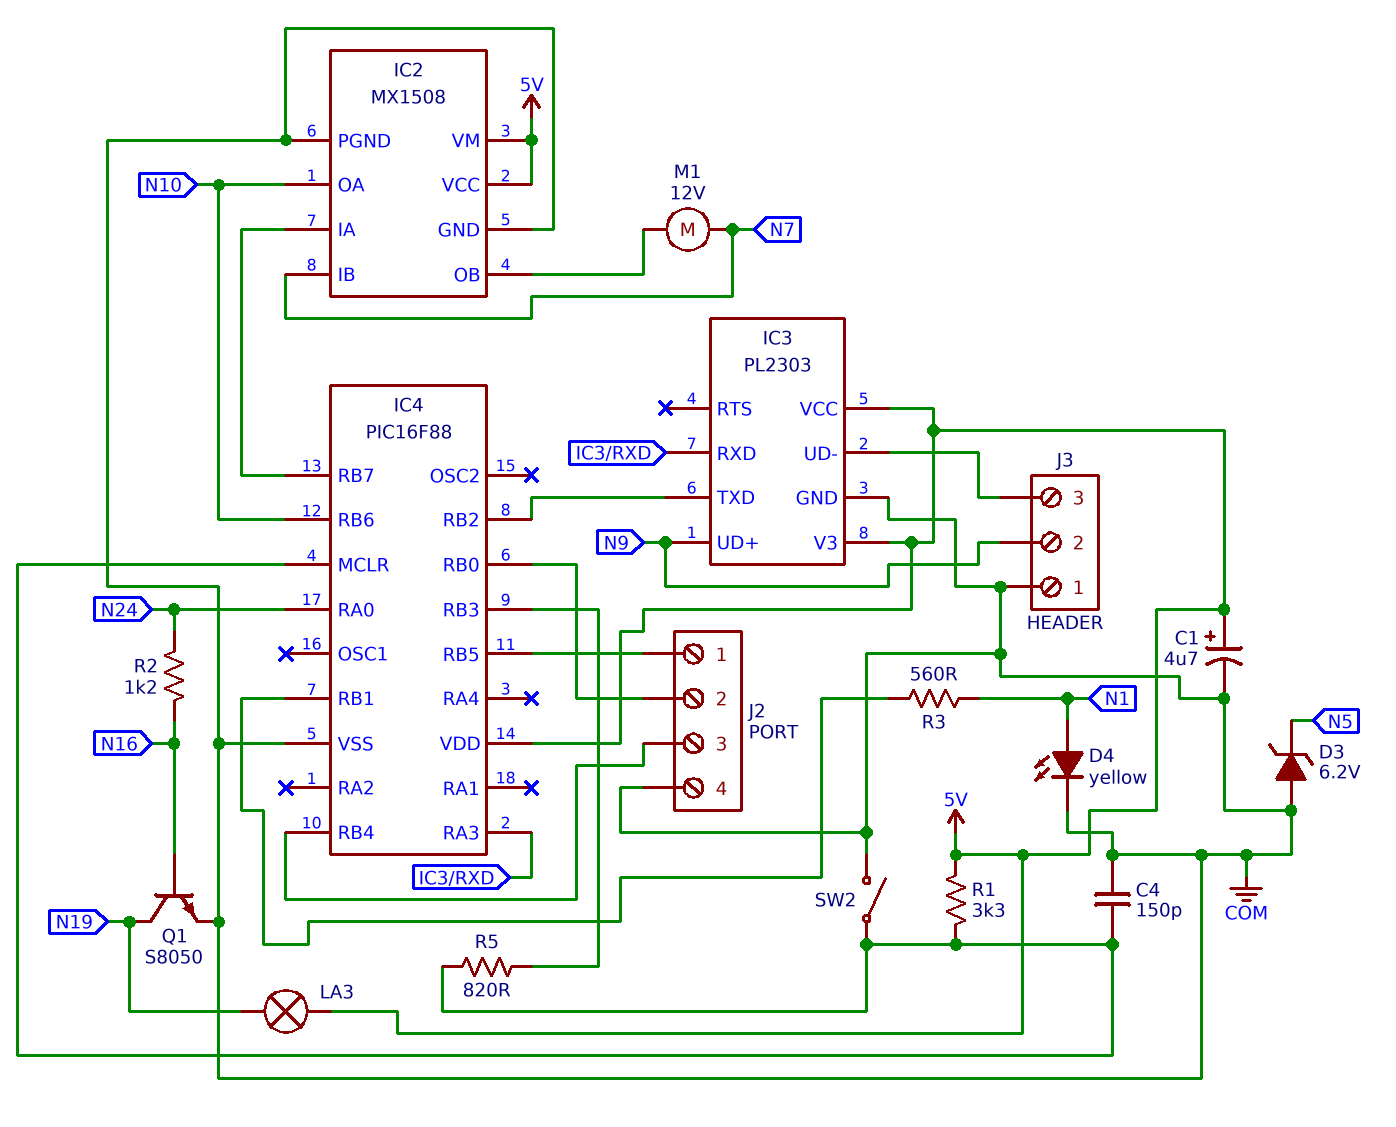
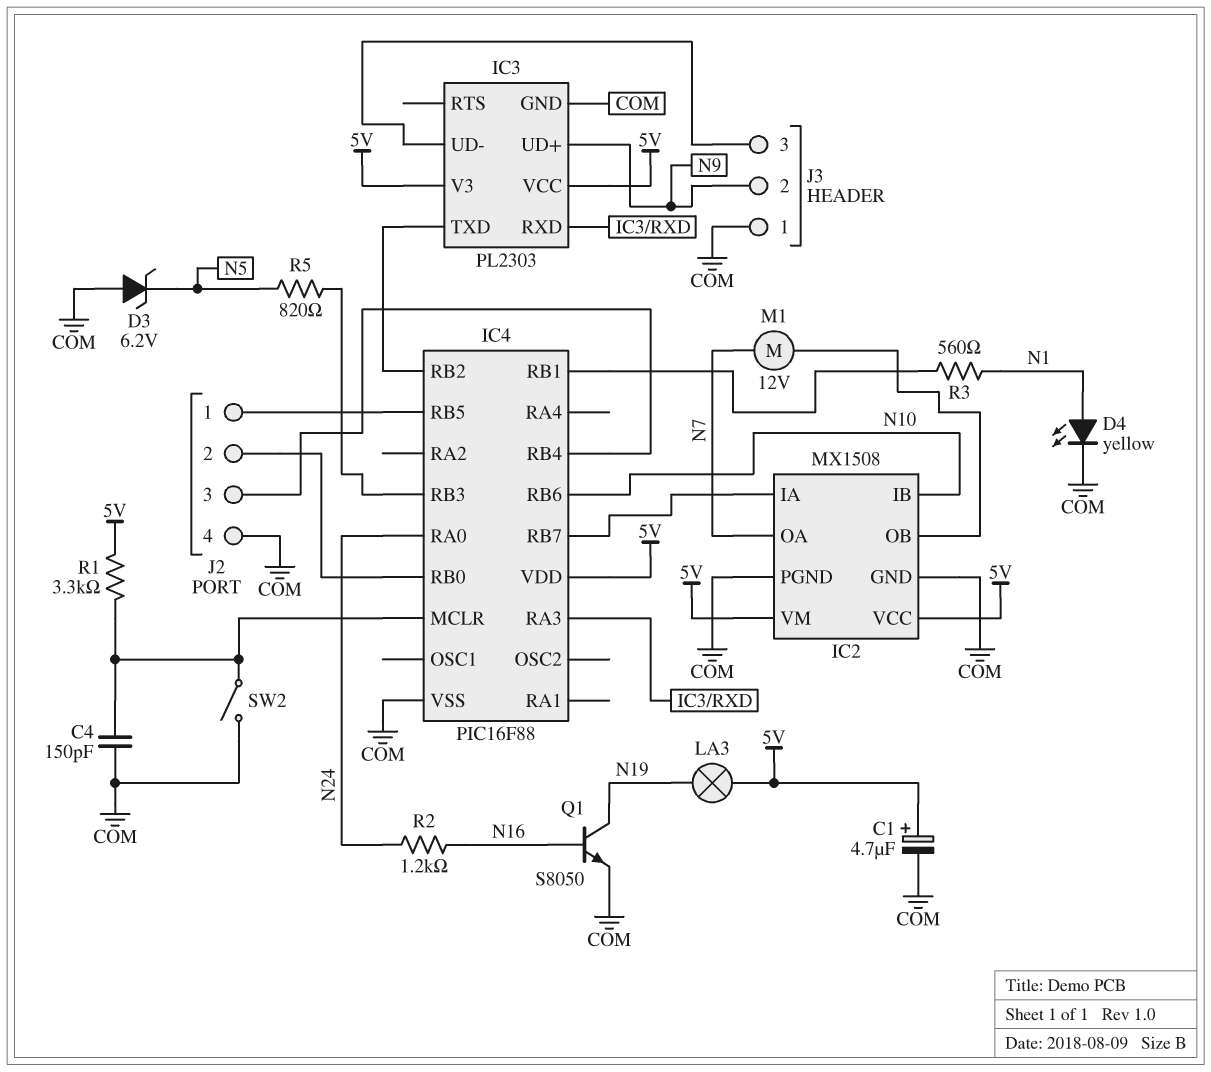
IC2 pin IB: N7 -> N10
IC2 pin OA: N10 -> N7
R5: 820 (IC4/MCLR, IC4/RB3) -> 820 (IC4/RB3, N5)

